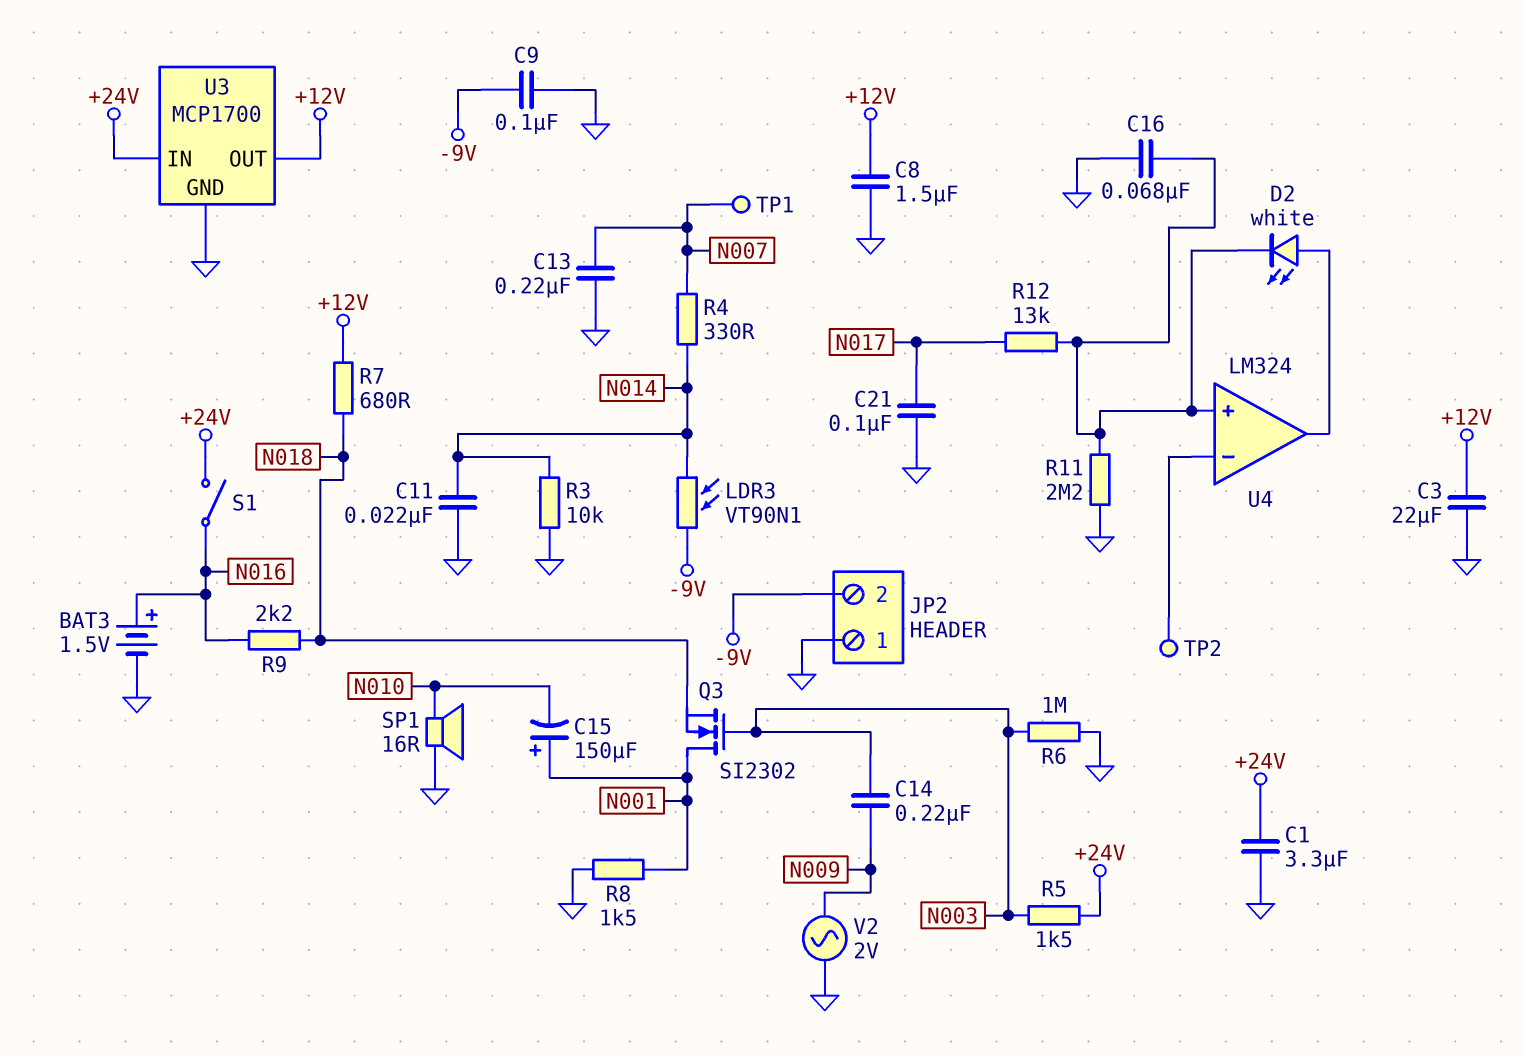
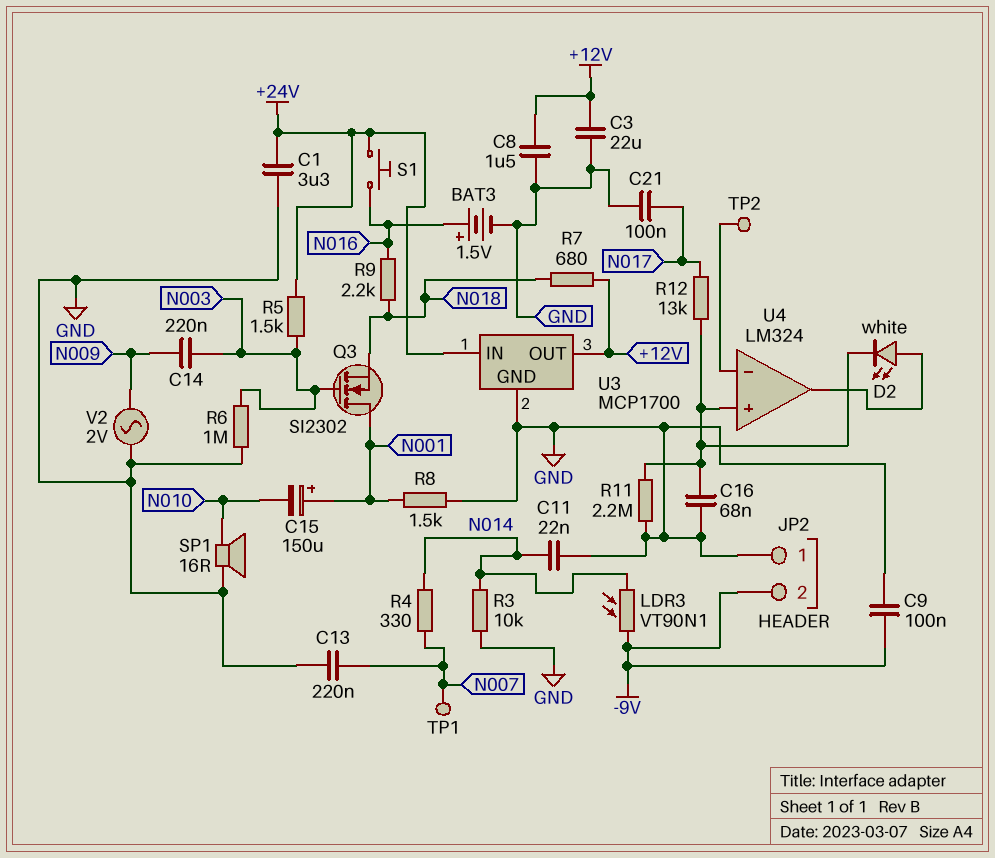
S1: switch (+24V, N016) -> button (+24V, N016)

